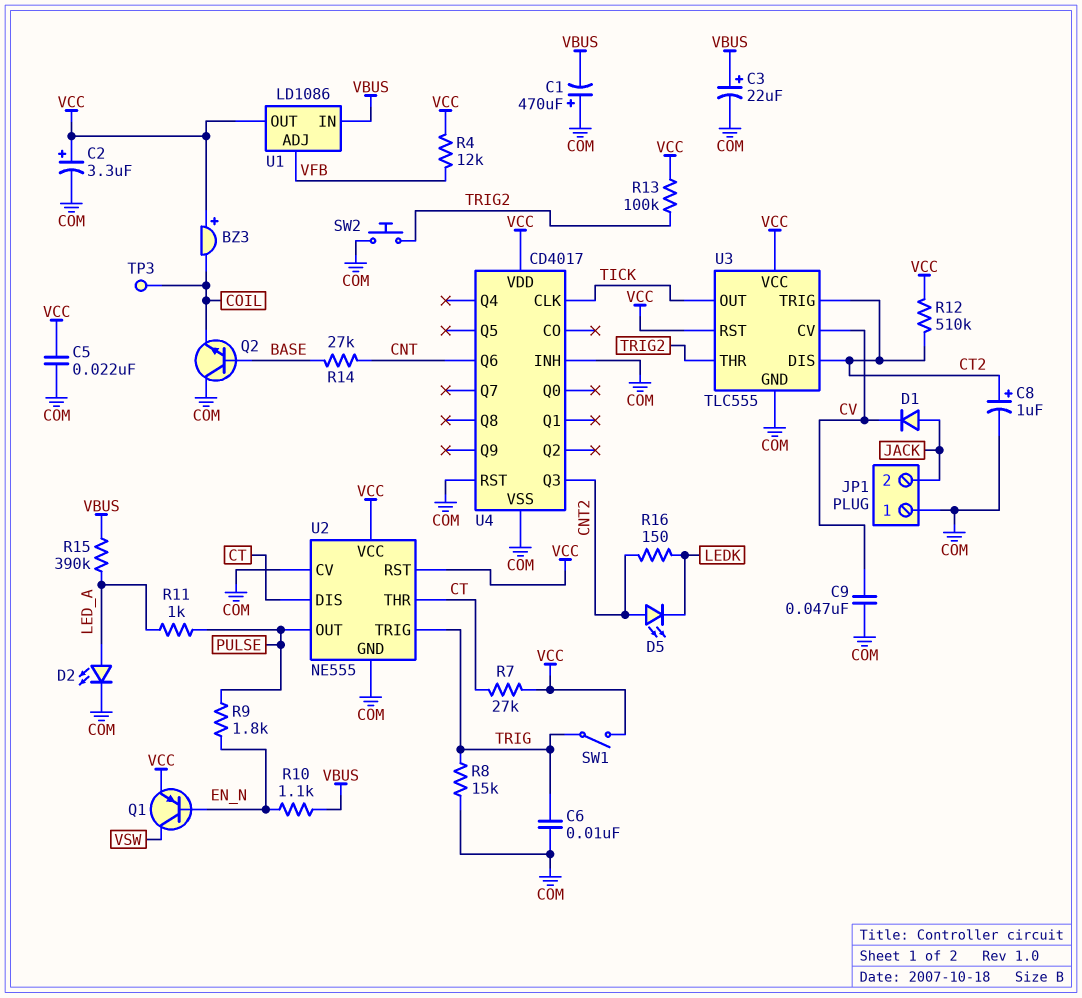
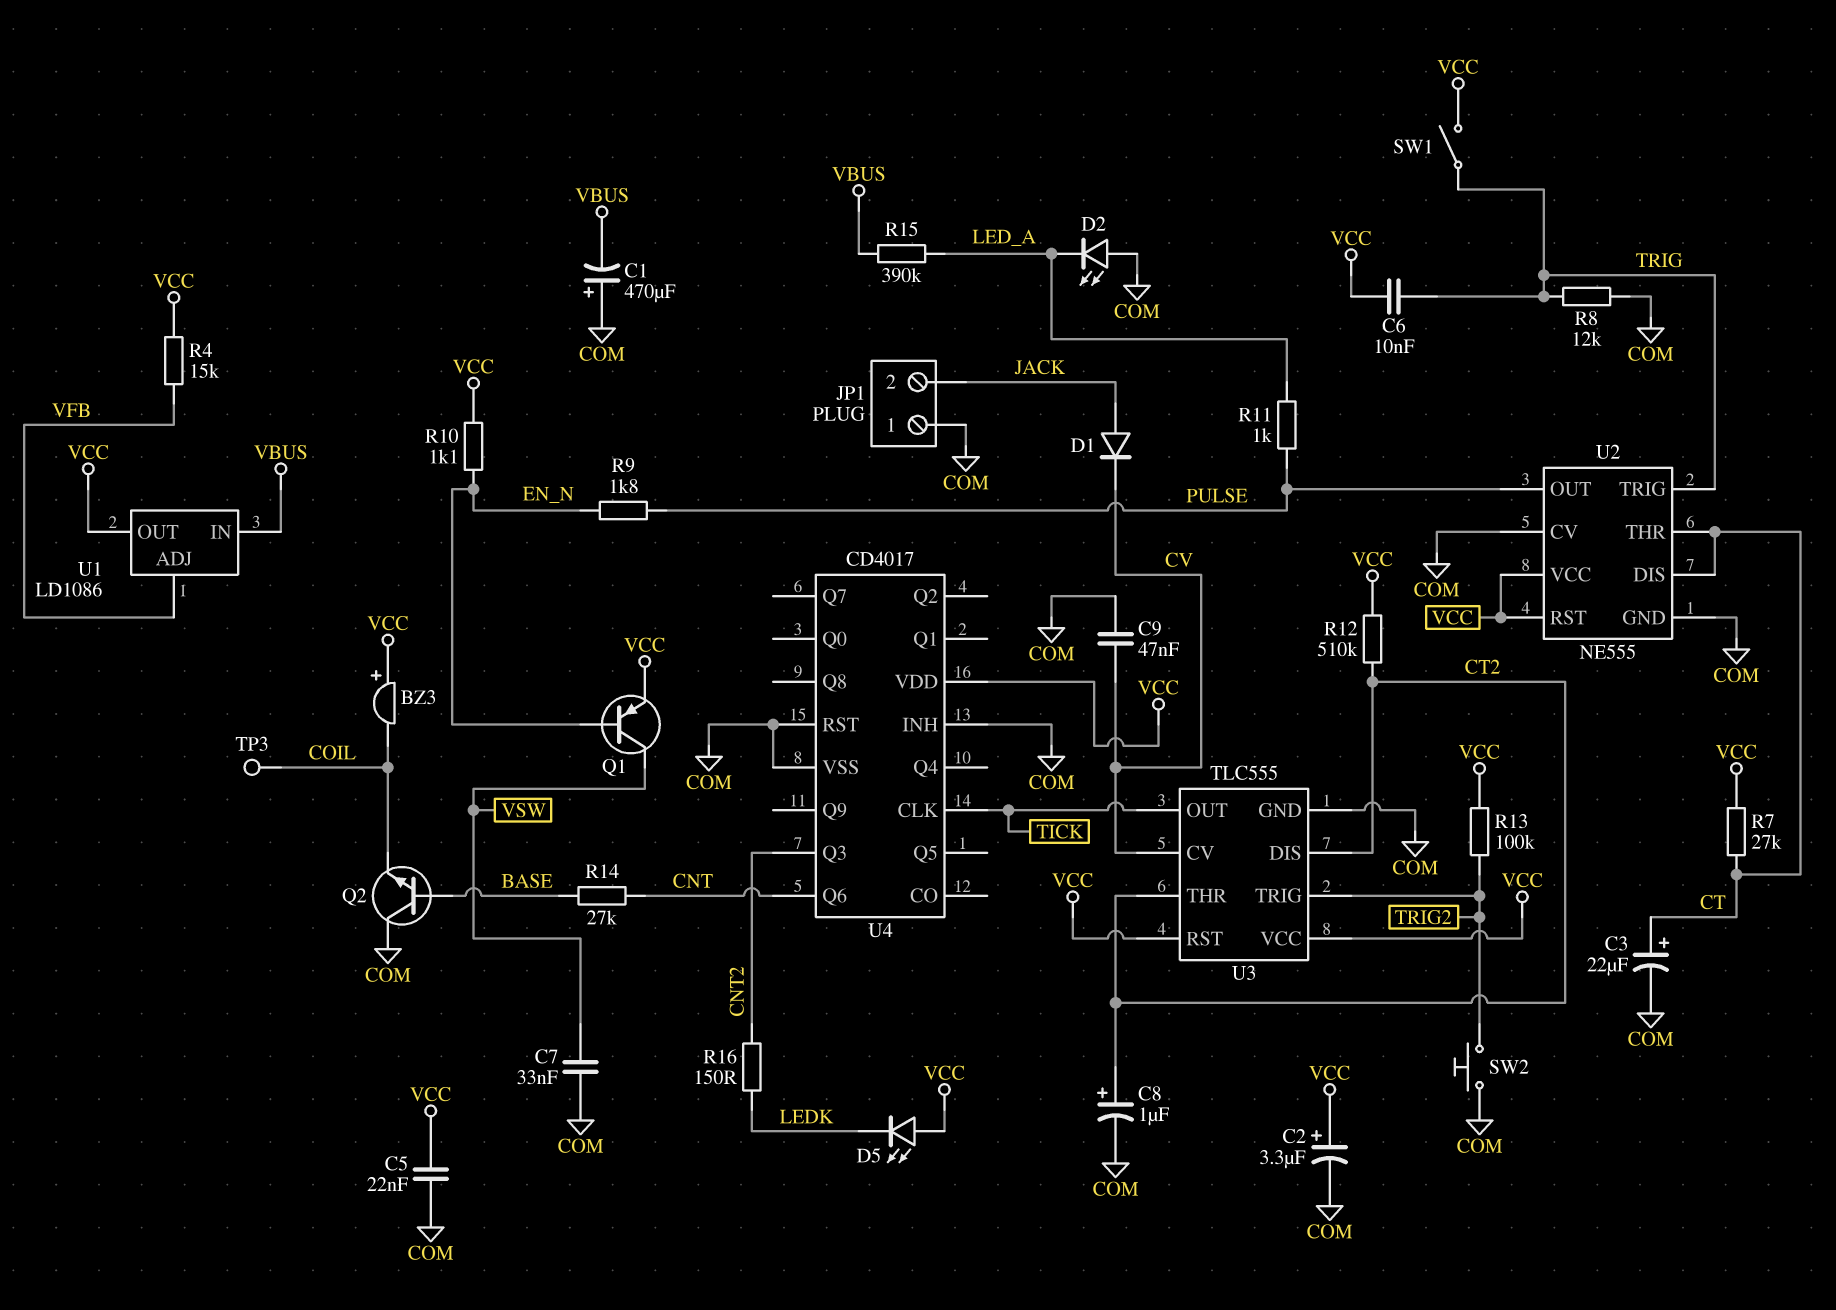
C3: 22uF (plus VBUS, minus COM) -> 22uF (plus CT, minus COM)
C6: 10nF (COM, TRIG) -> 10nF (TRIG, VCC)
C7: none -> 33nF (COM, VSW)
D2: LED (A LED_A, K COM) -> LED (A COM, K LED_A)
D5: LED (A CNT2, K LEDK) -> LED (A VCC, K LEDK)
R4: 12k (VCC, VFB) -> 15k (VCC, VFB)
R8: 15k (COM, TRIG) -> 12k (COM, TRIG)
R10: 1.1k (EN_N, VBUS) -> 1.1k (EN_N, VCC)
U3 pin THR: TRIG2 -> CT2
U3 pin TRIG: CT2 -> TRIG2

